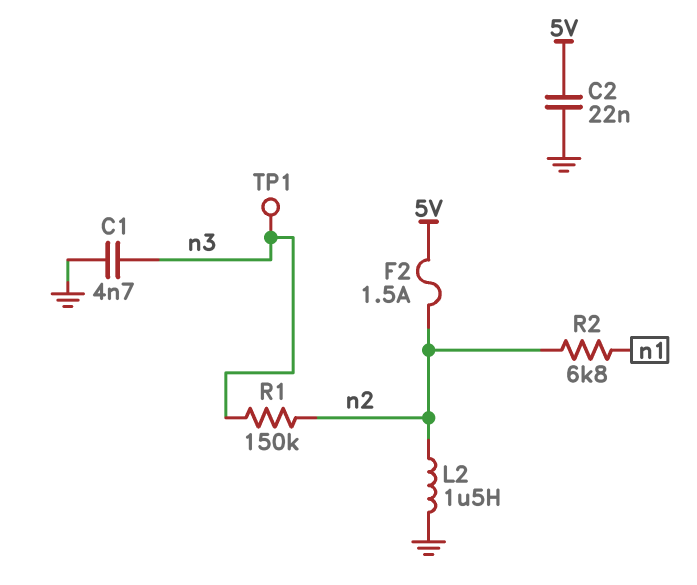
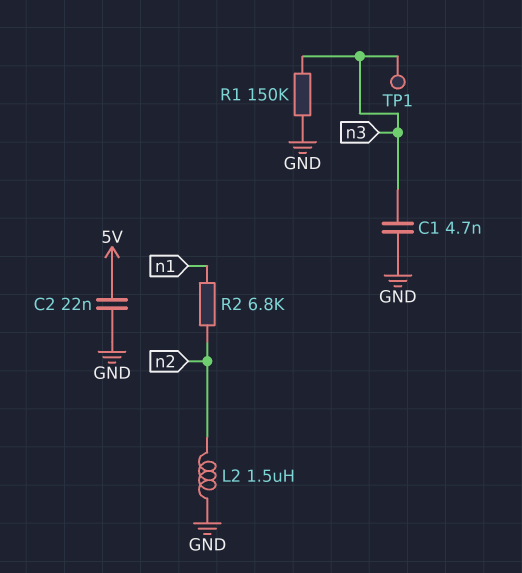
F2: 1.5A (5V, n2) -> none
R1: 150k (n2, n3) -> 150k (GND, n3)

